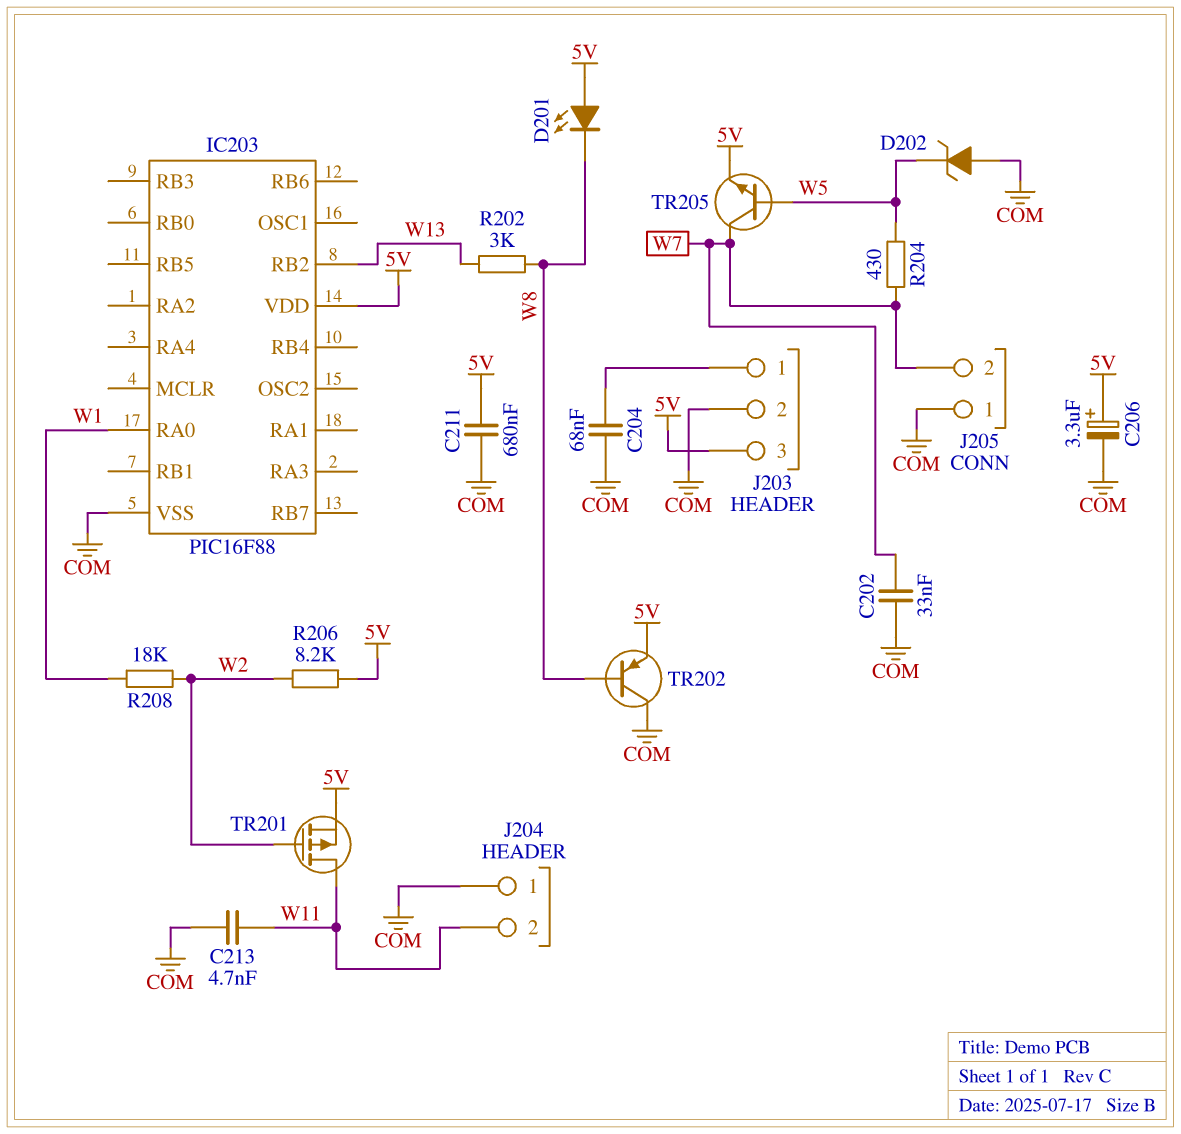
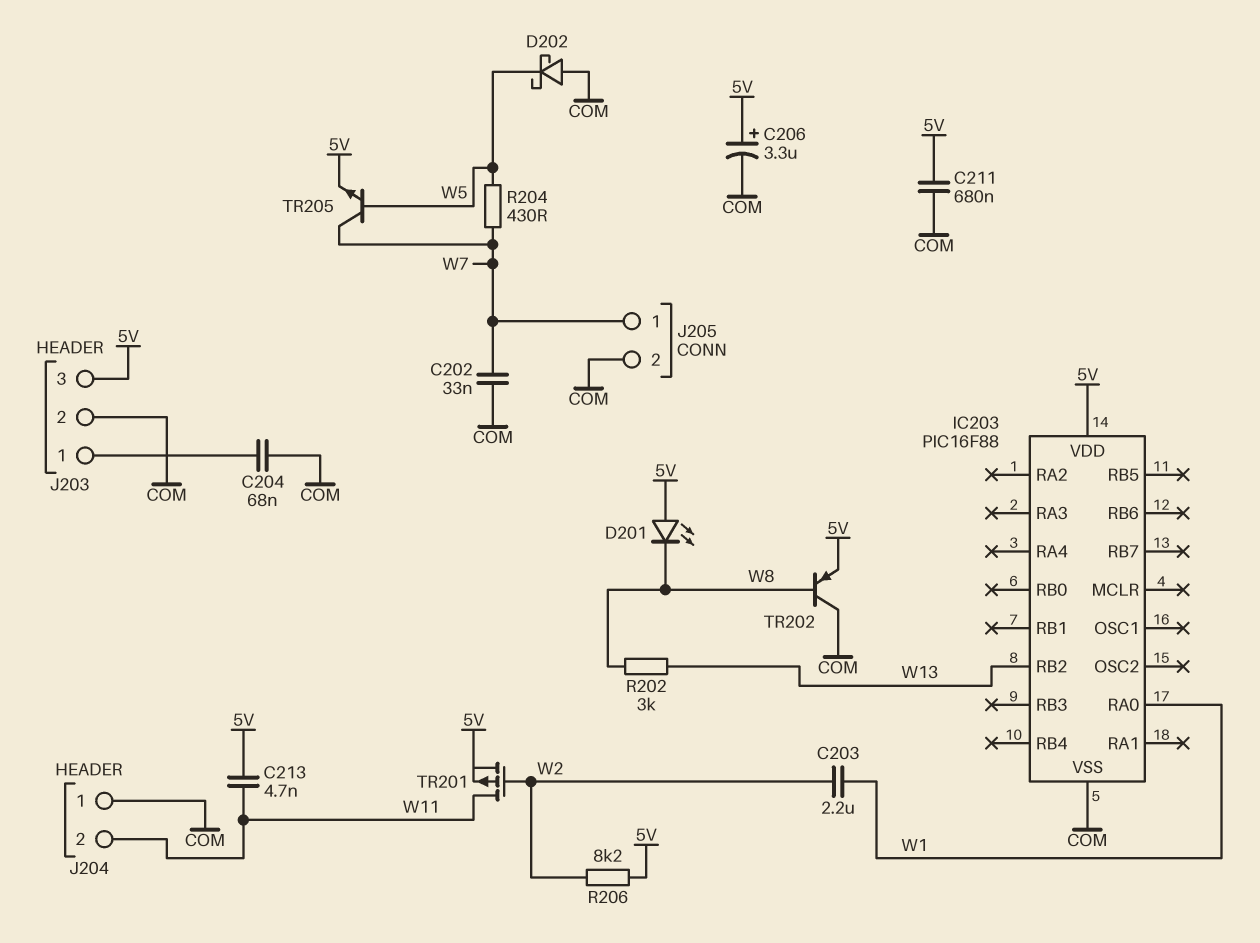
C203: none -> 2.2uF (W1, W2)
C213: 4.7nF (COM, W11) -> 4.7nF (5V, W11)
D202: zener (A COM, K W5) -> schottky (A COM, K W5)
J205 pin 1: COM -> W7
J205 pin 2: W7 -> COM
R208: 18k (W1, W2) -> none

